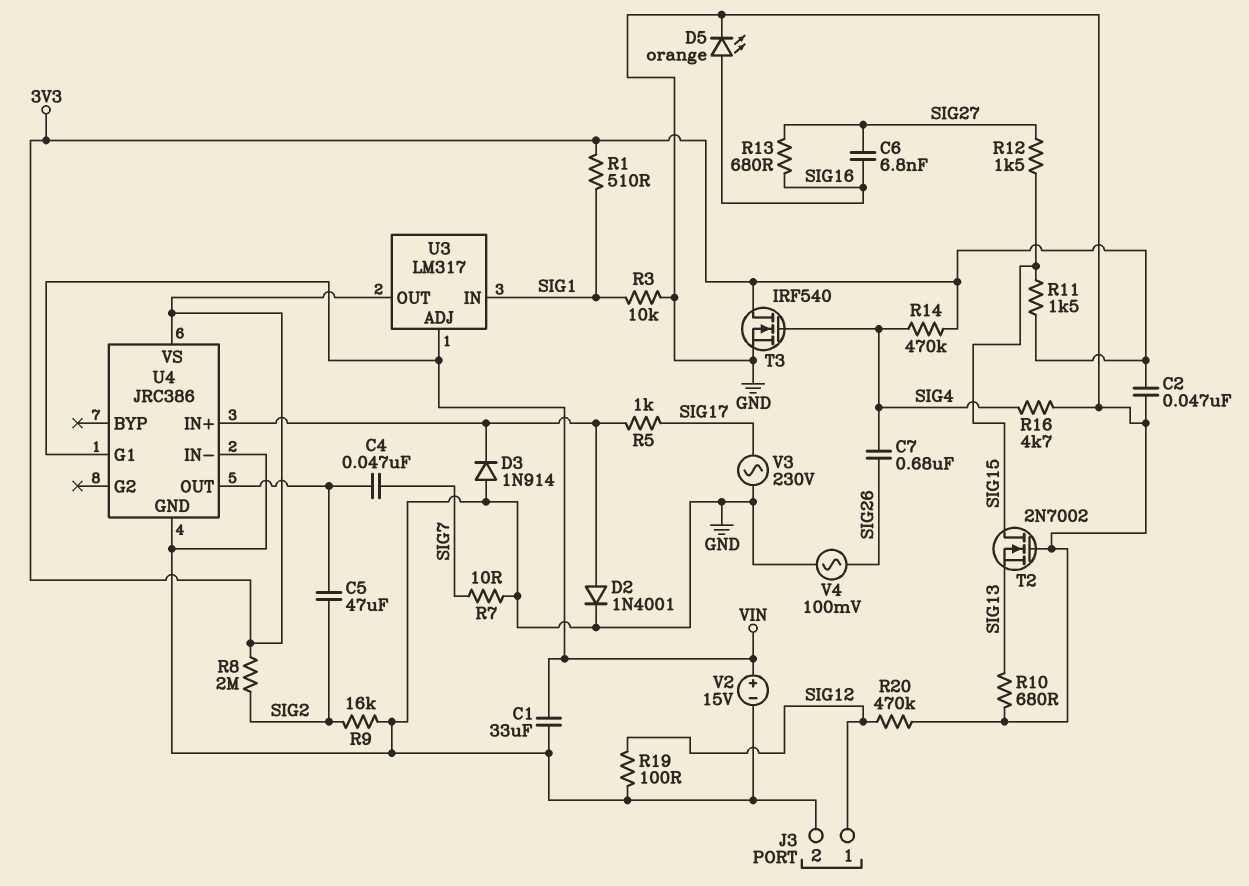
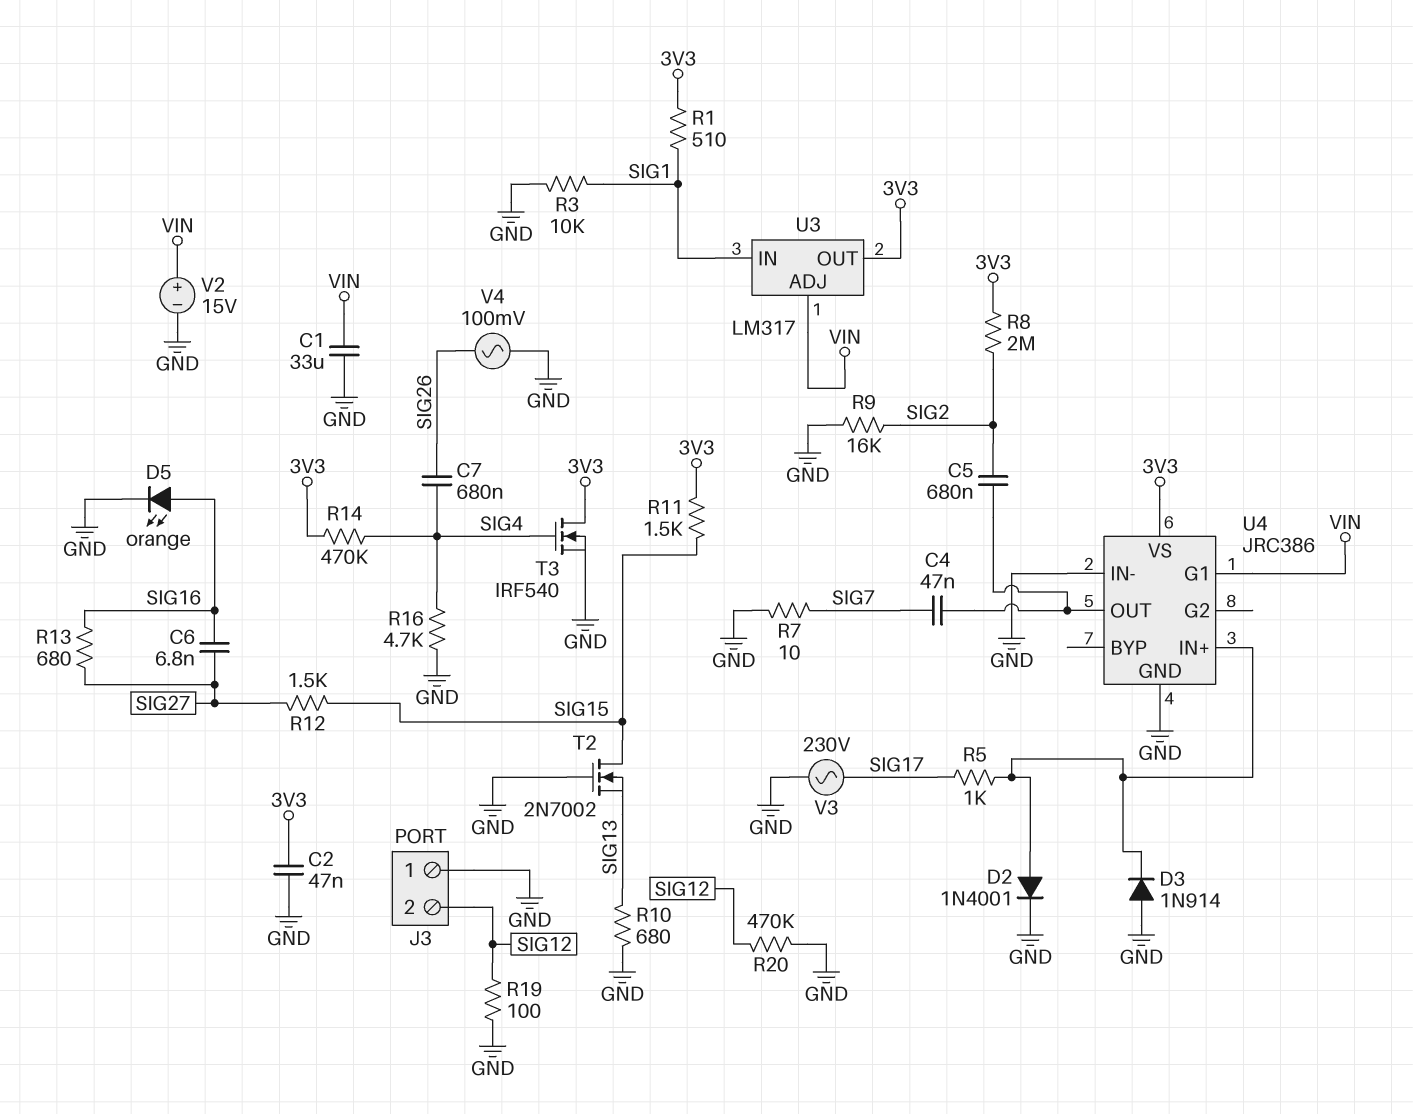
C5: 47uF (SIG2, U4/OUT) -> 680nF (SIG2, U4/OUT)
J3 pin 1: SIG12 -> GND
J3 pin 2: GND -> SIG12

